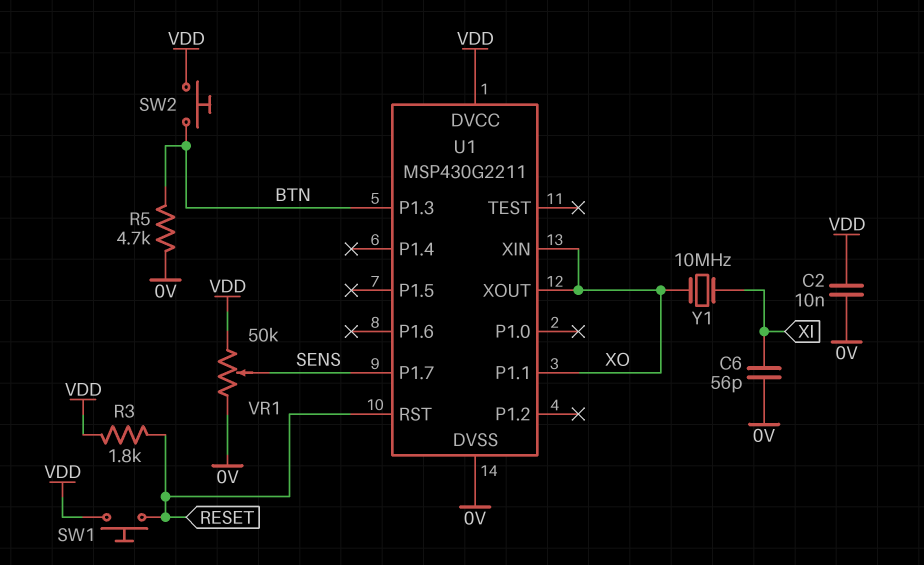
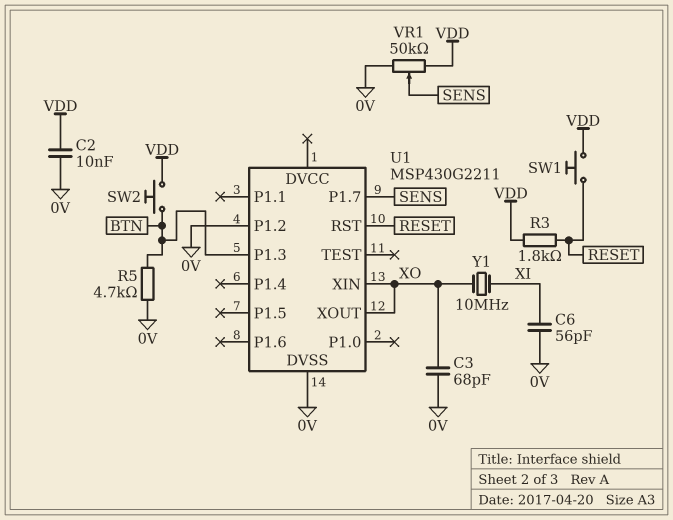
C3: none -> 68pF (0V, XO)
U1 pin DVCC: VDD -> none
U1 pin P1.1: XO -> none
U1 pin P1.2: none -> 0V

